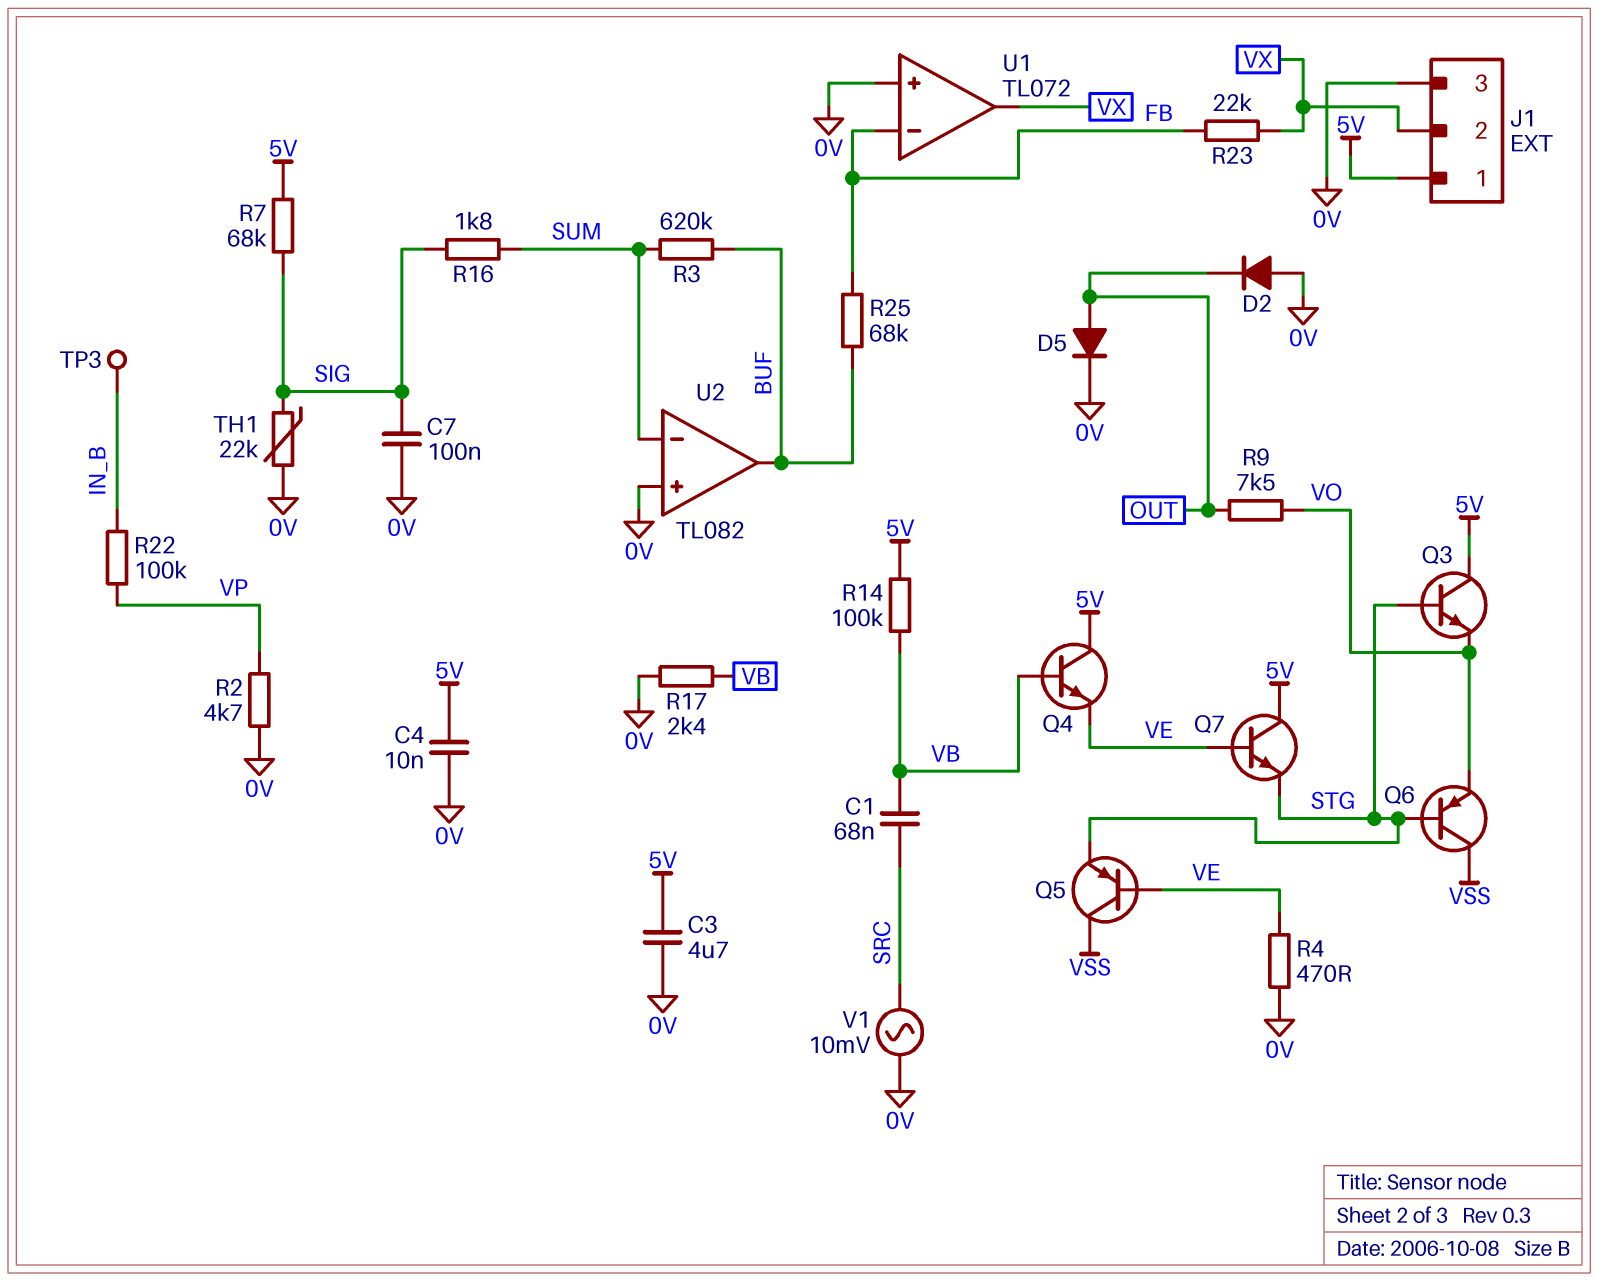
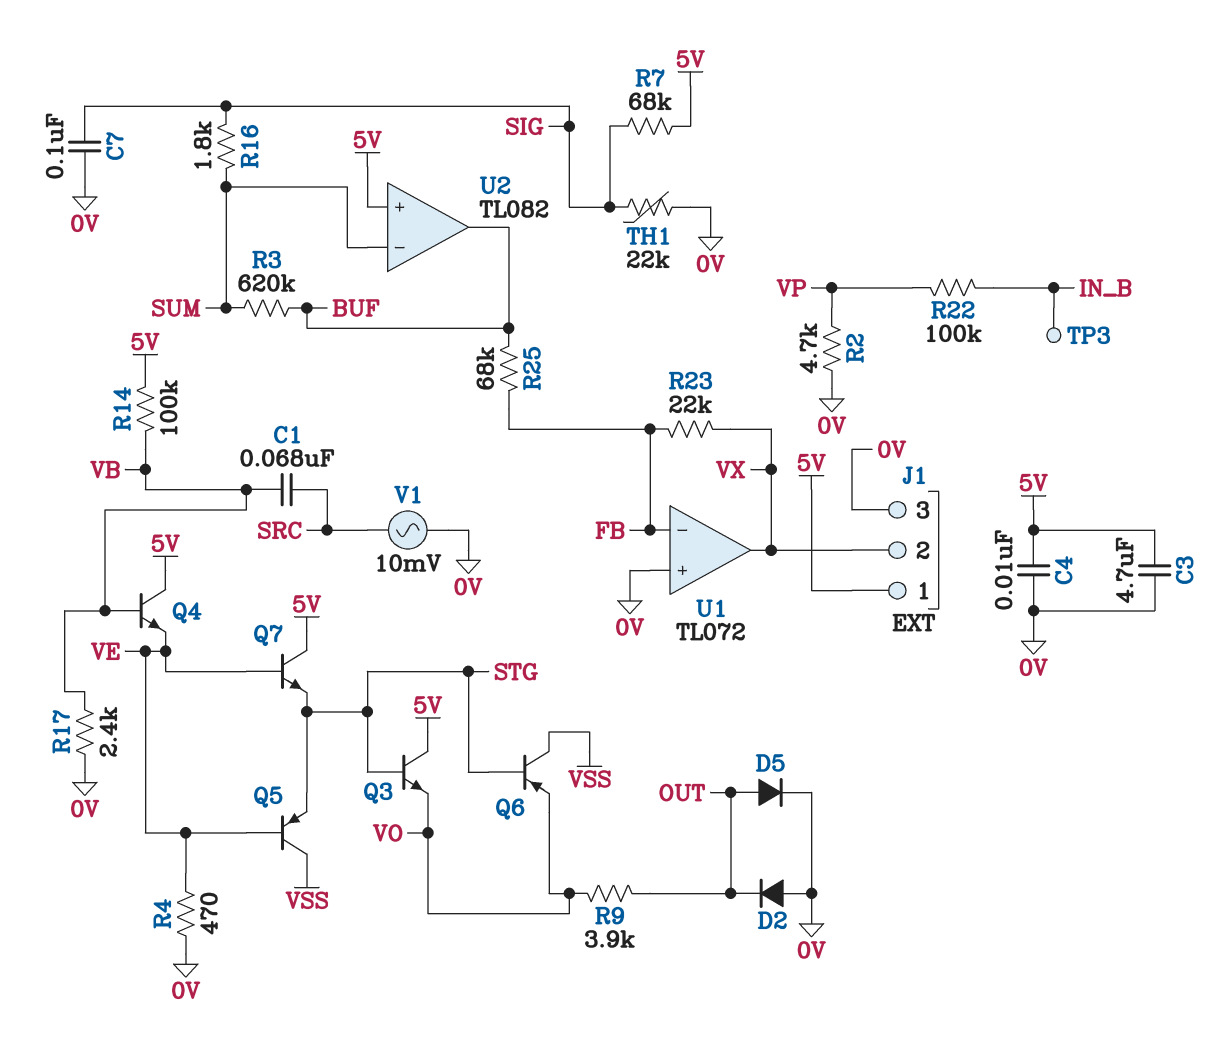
R9: 7.5k (OUT, VO) -> 3.9k (OUT, VO)
U2 pin in+: 0V -> 5V

